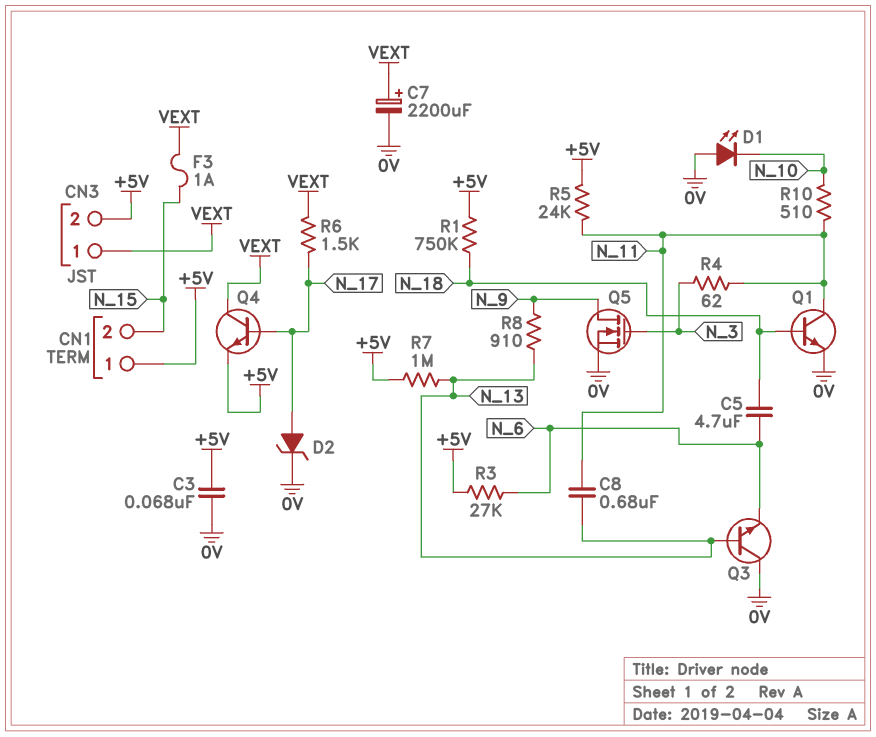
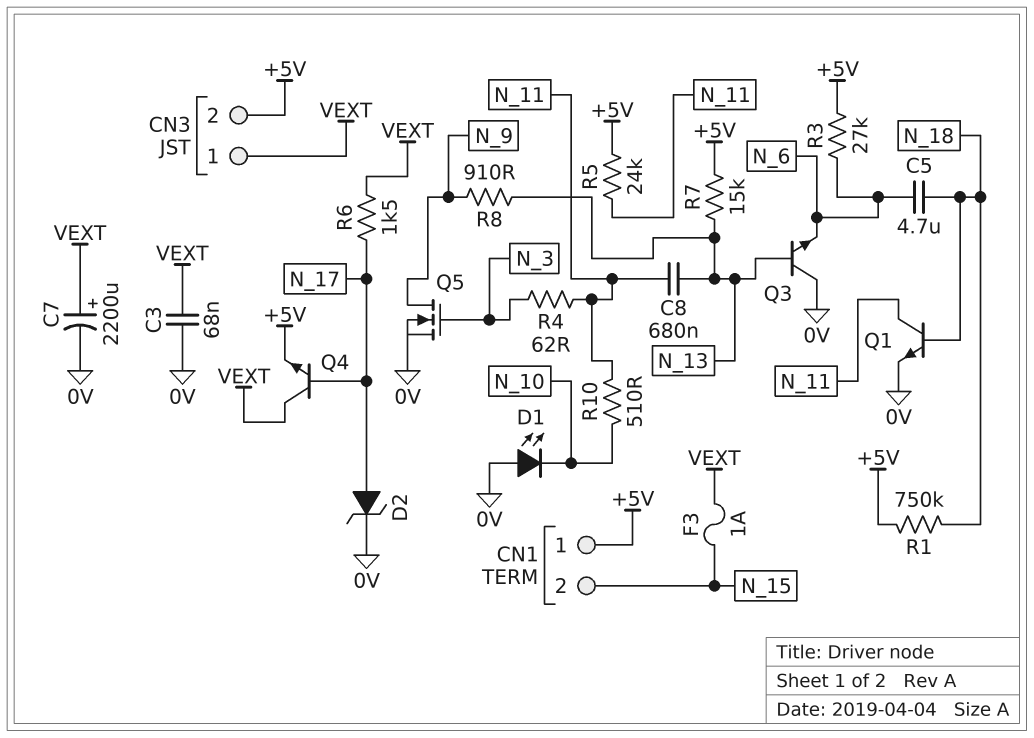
C3: 68nF (+5V, 0V) -> 68nF (0V, VEXT)
R7: 1M (+5V, N_13) -> 15k (+5V, N_13)

